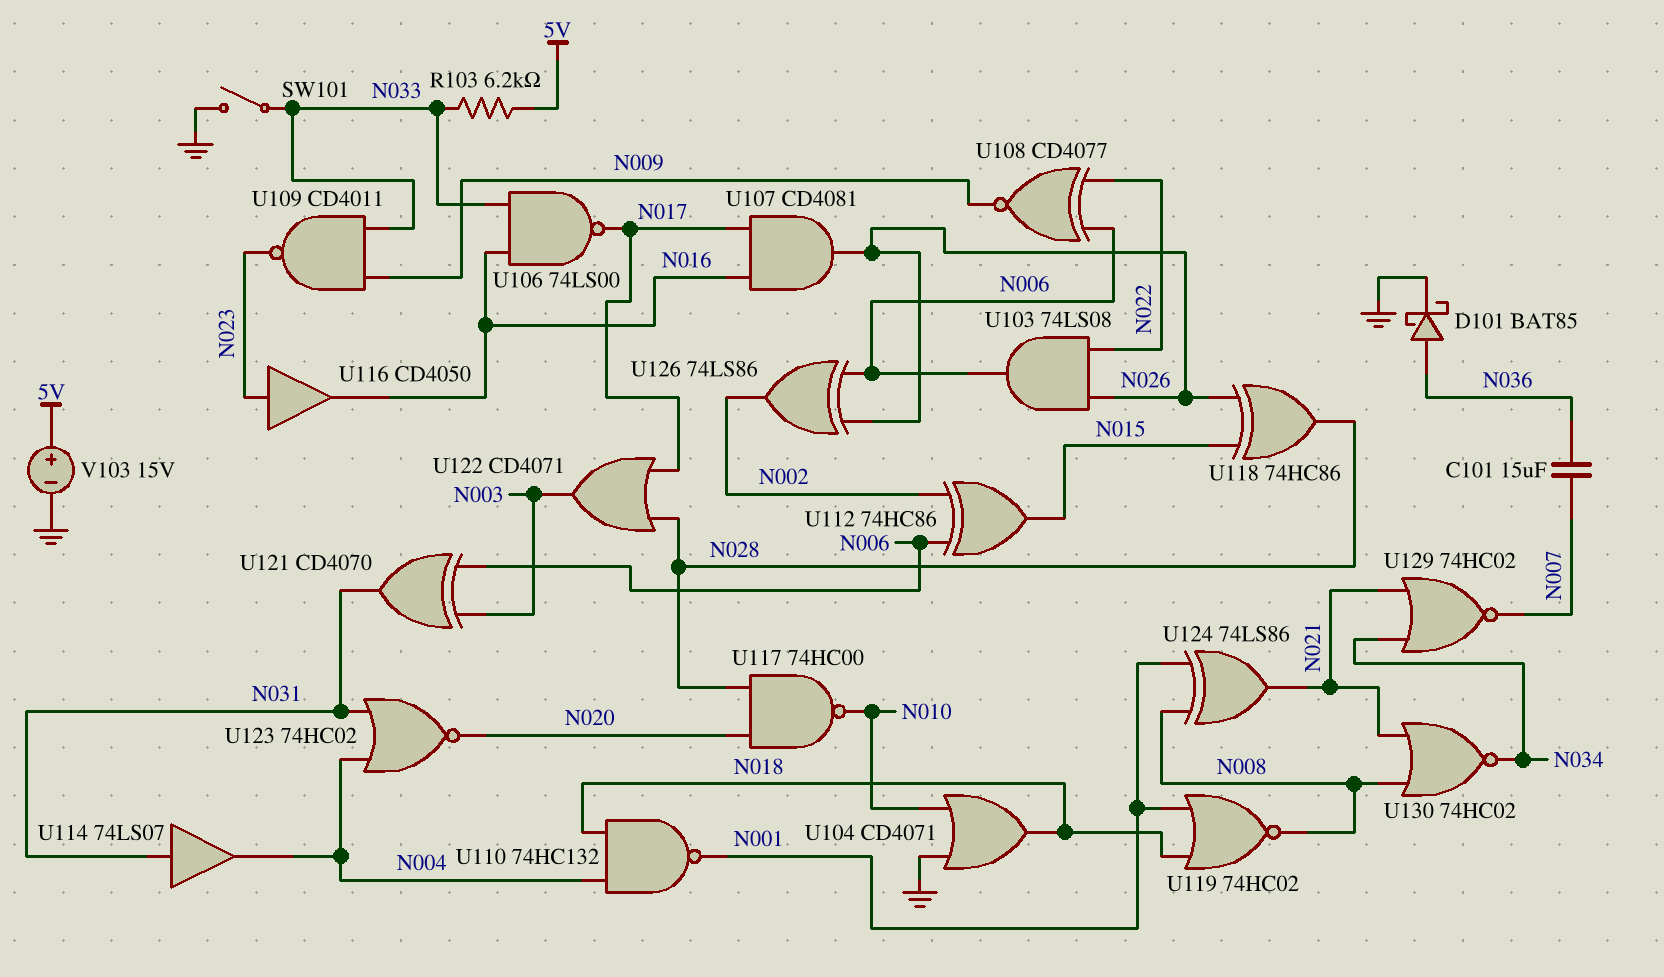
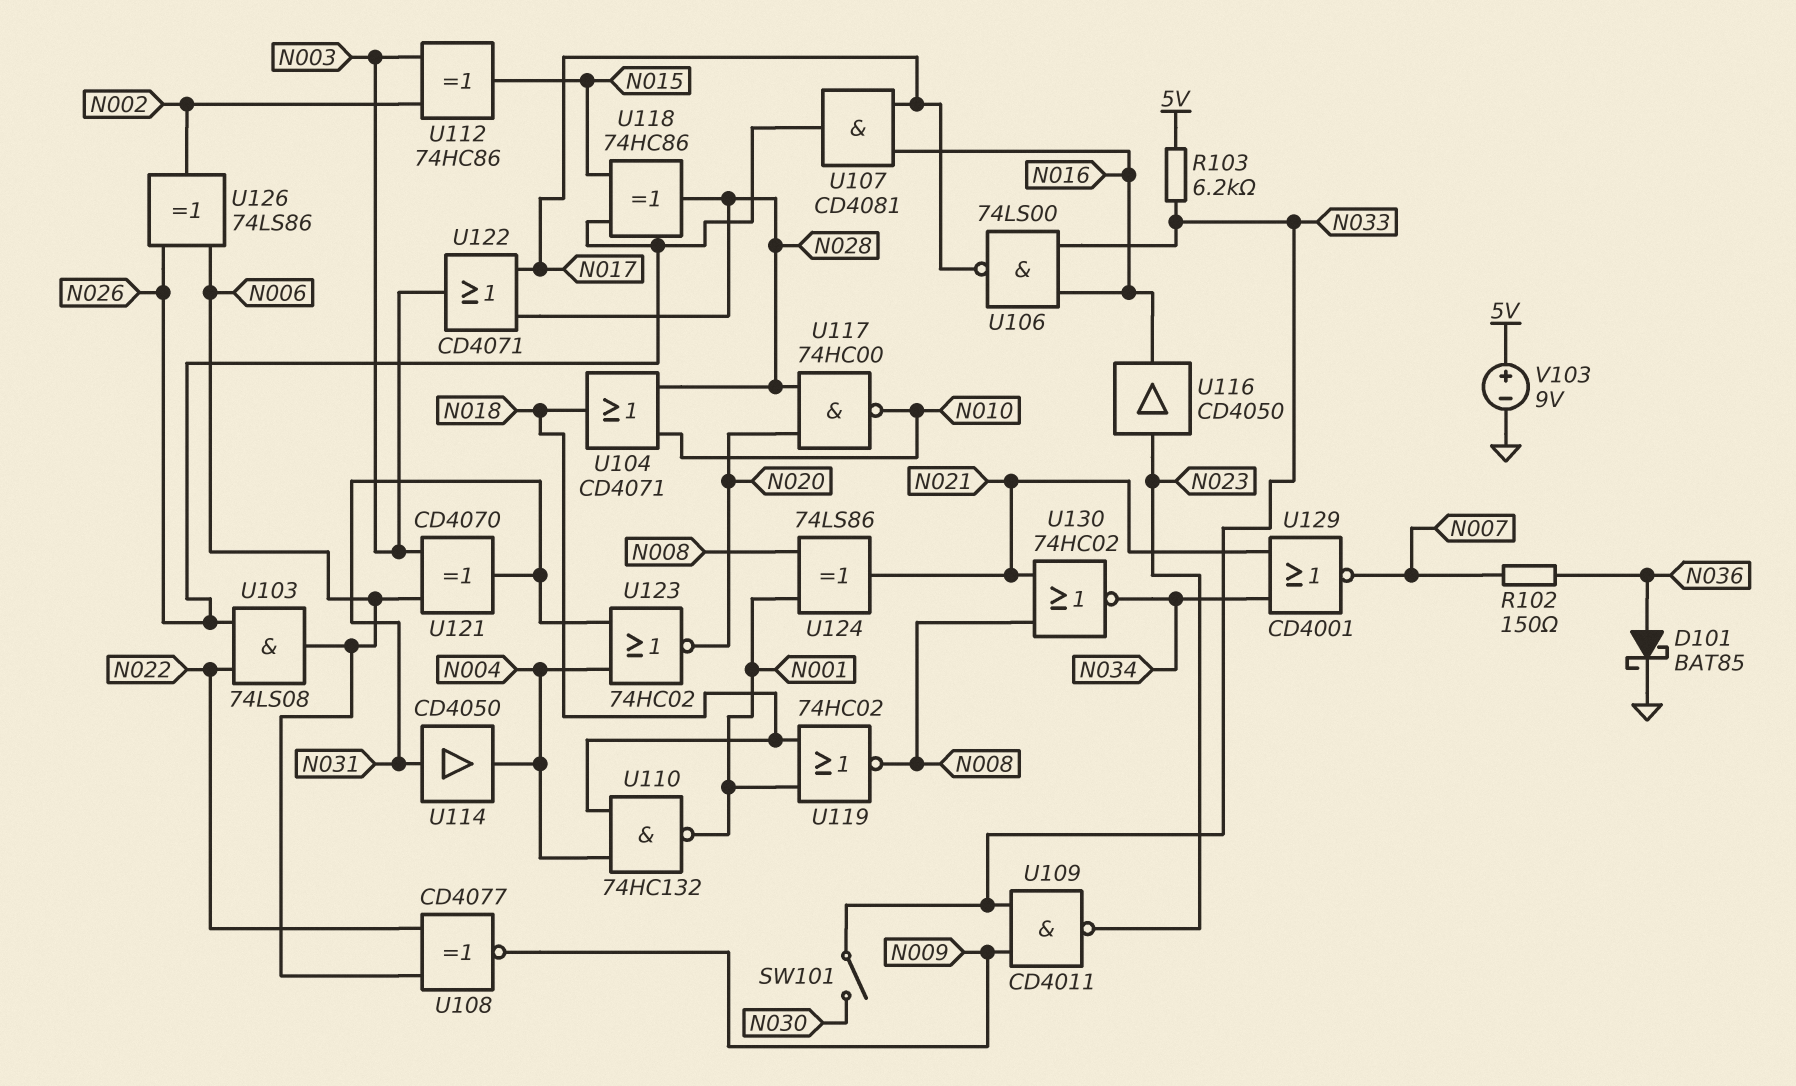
C101: 15uF (N007, N036) -> none
R102: none -> 150 (N007, N036)
SW101: switch (GND, N033) -> switch (N030, N033)
U104: OR CD4071 (in GND, in N010, out N018) -> OR CD4071 (in N010, in N028, out N018)
U112: XOR 74HC86 (in N002, in N006, out N015) -> XOR 74HC86 (in N002, in N003, out N015)
U114: buffer 74LS07 (in N031, out N004) -> buffer CD4050 (in N031, out N004)
U129: NOR 74HC02 (in N021, in N034, out N007) -> NOR CD4001 (in N021, in N034, out N007)
V103: 15V (plus 5V, minus GND) -> 9V (plus 5V, minus GND)

